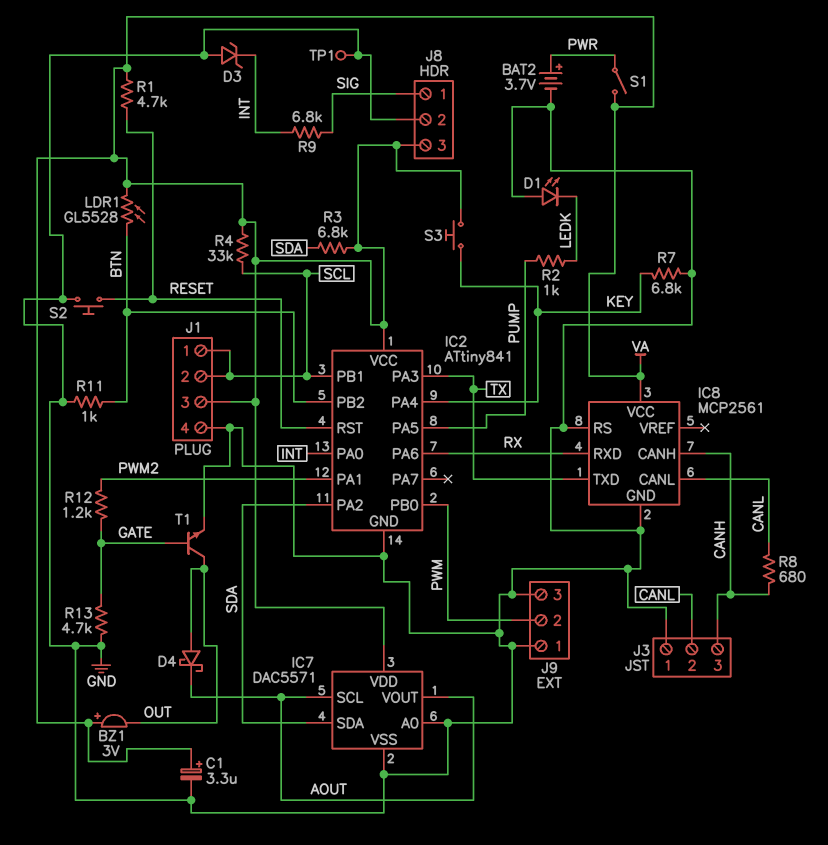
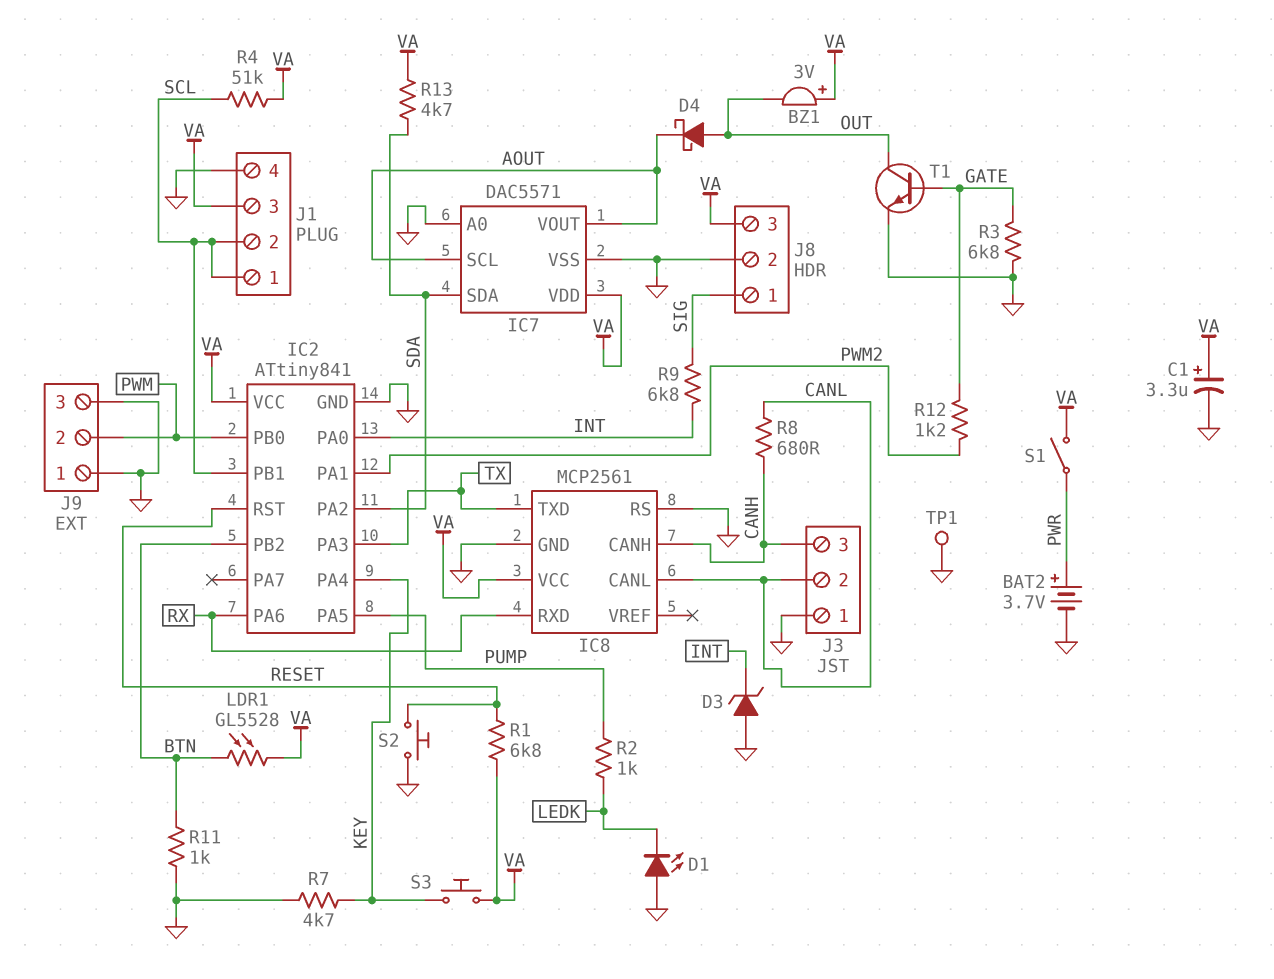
R1: 4.7k (RESET, VA) -> 6.8k (RESET, VA)
R3: 6.8k (SDA, VA) -> 6.8k (GATE, GND)
R4: 33k (SCL, VA) -> 51k (SCL, VA)
R7: 6.8k (GND, KEY) -> 4.7k (GND, KEY)
R13: 4.7k (GATE, GND) -> 4.7k (SDA, VA)

